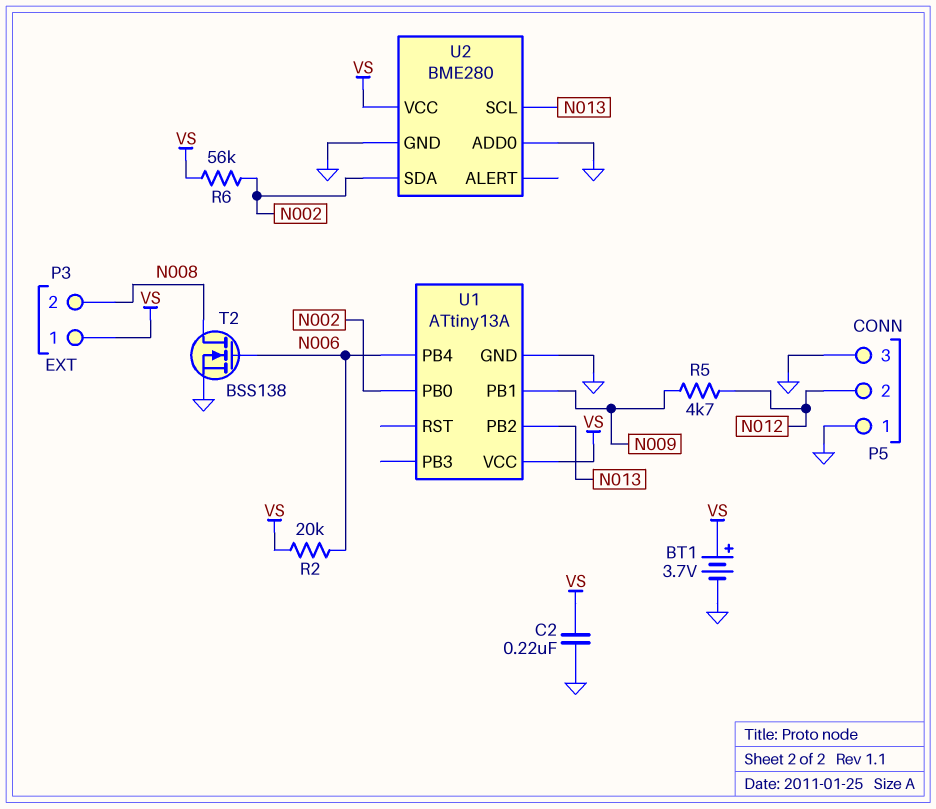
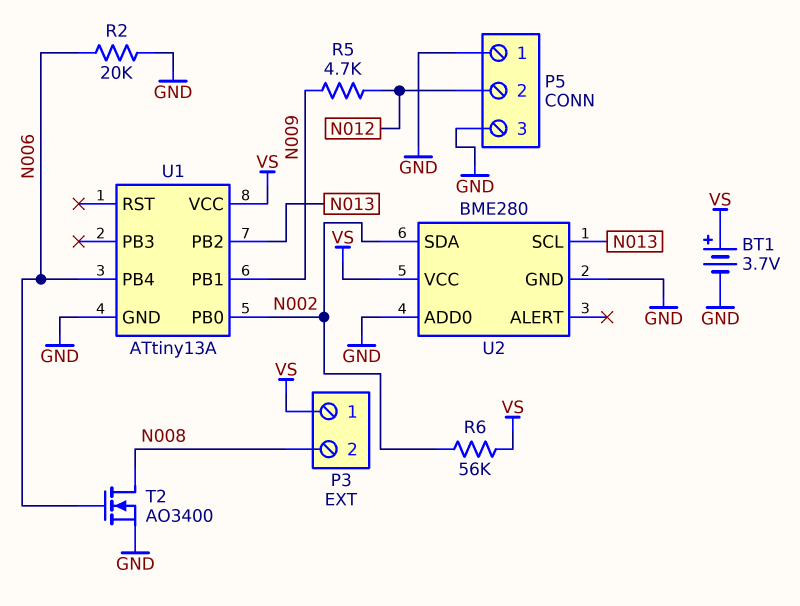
C2: 220nF (GND, VS) -> none
R2: 20k (N006, VS) -> 20k (GND, N006)
T2: NMOS BSS138 (G N006, D N008, S GND) -> NMOS AO3400 (G N006, D N008, S GND)

